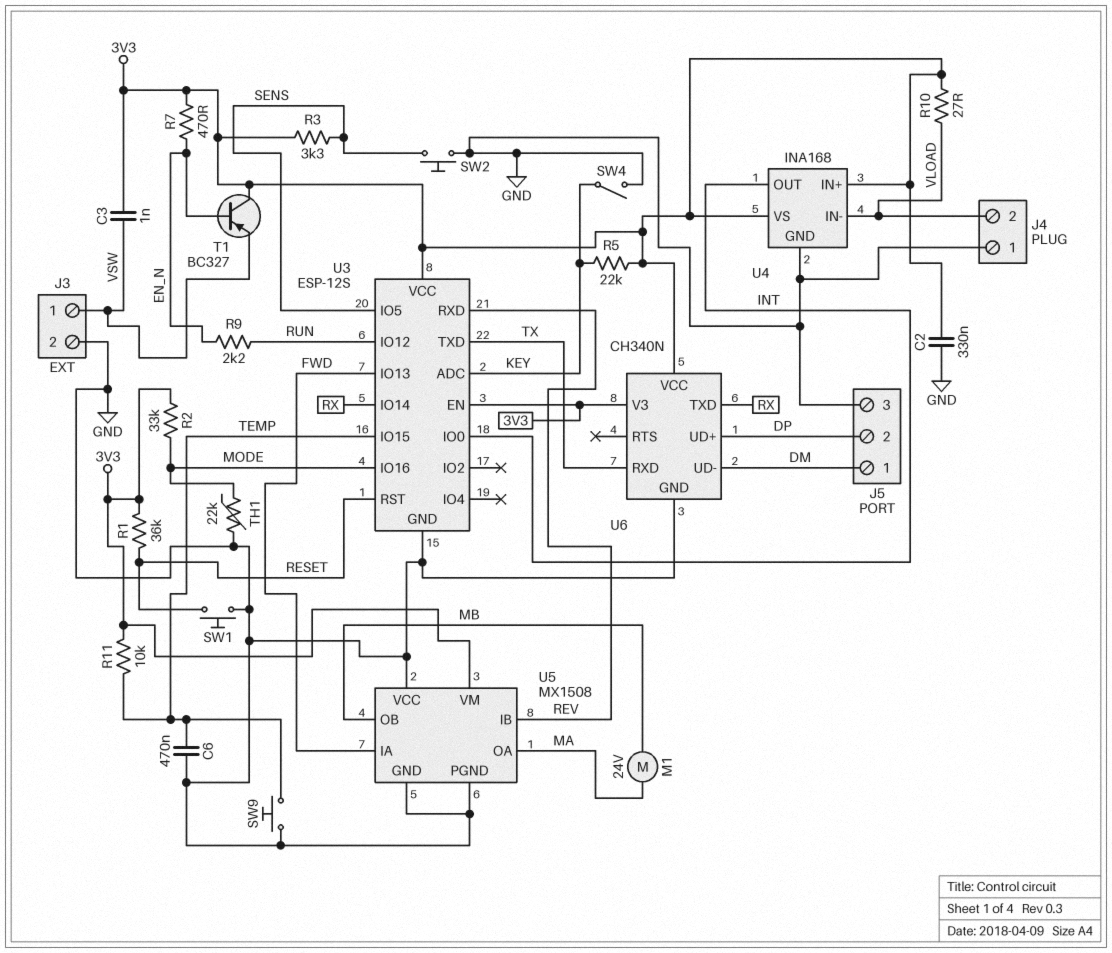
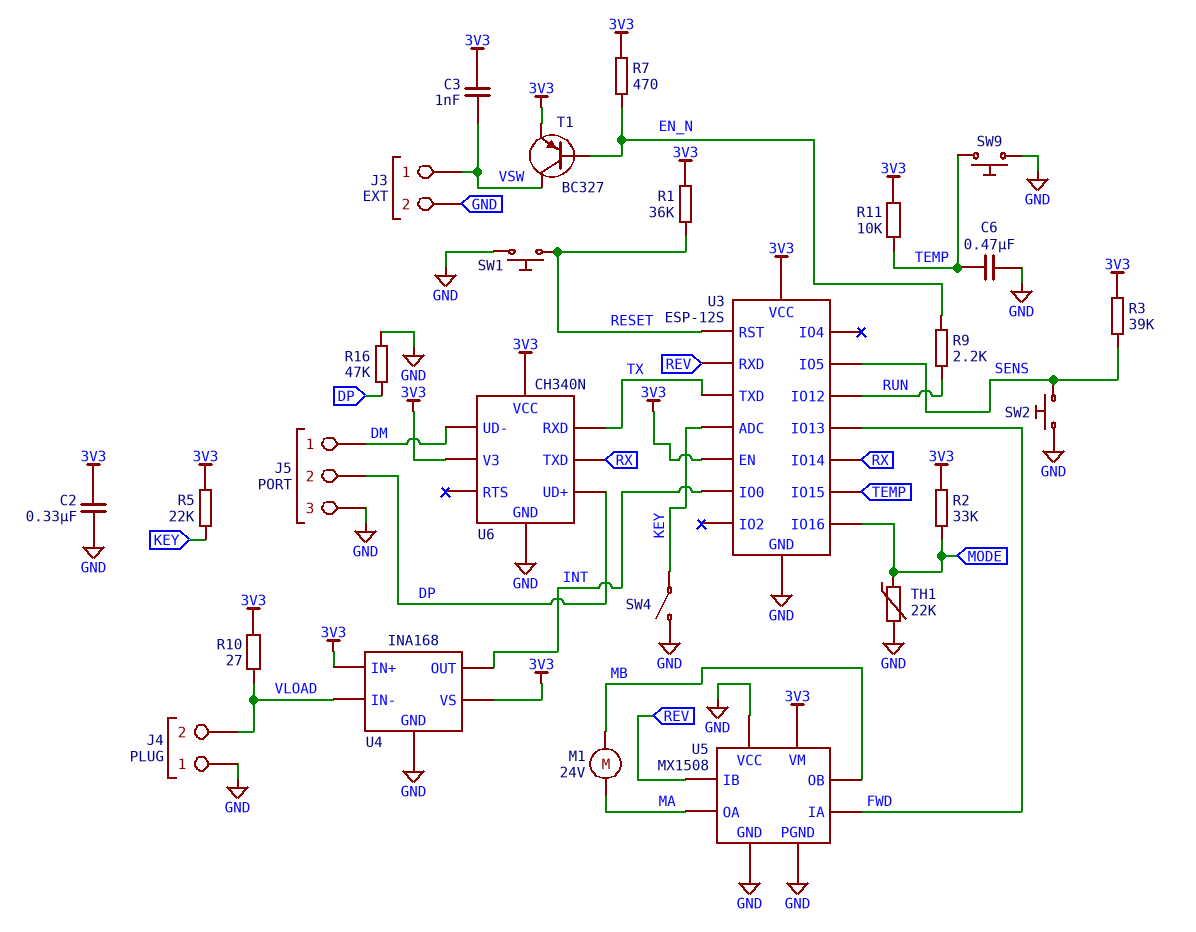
R3: 3.3k (3V3, SENS) -> 39k (3V3, SENS)
R16: none -> 47k (DP, GND)
T1: PNP BC327 (B EN_N, C 3V3, E VSW) -> PNP BC327 (B EN_N, C VSW, E 3V3)

